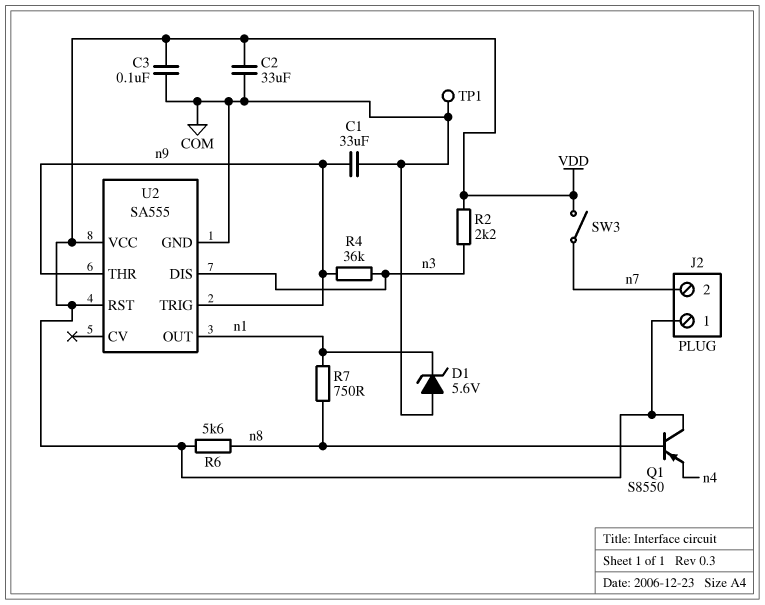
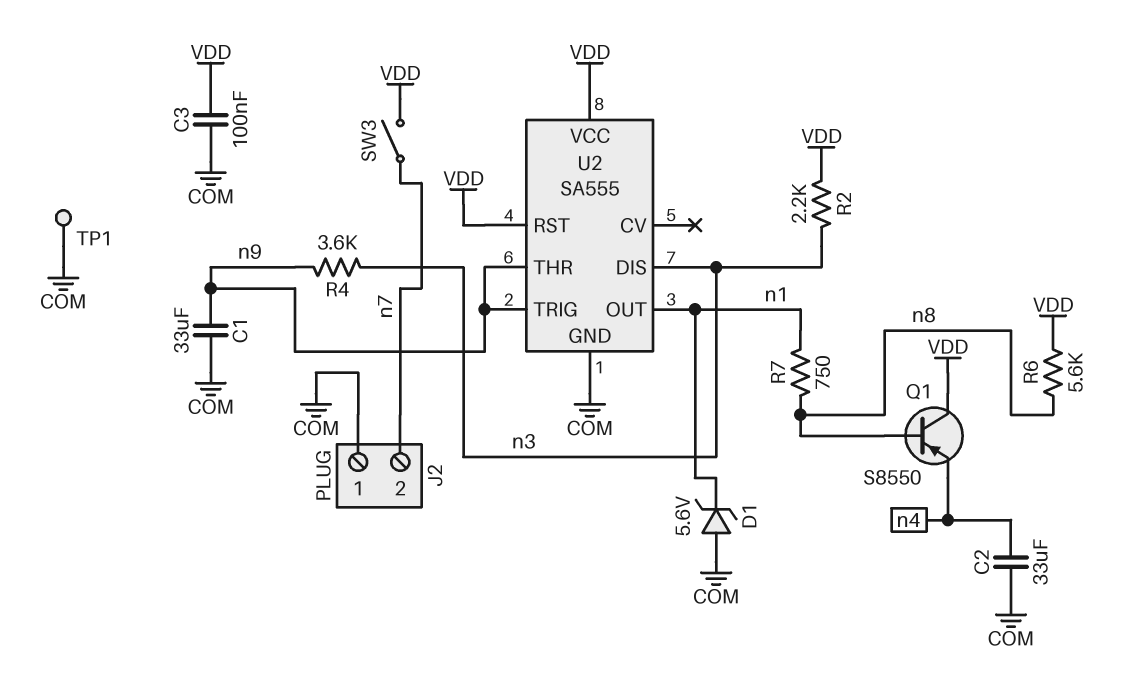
C2: 33uF (COM, VDD) -> 33uF (COM, n4)
J2 pin 1: VDD -> COM
R4: 36k (n3, n9) -> 3.6k (n3, n9)

